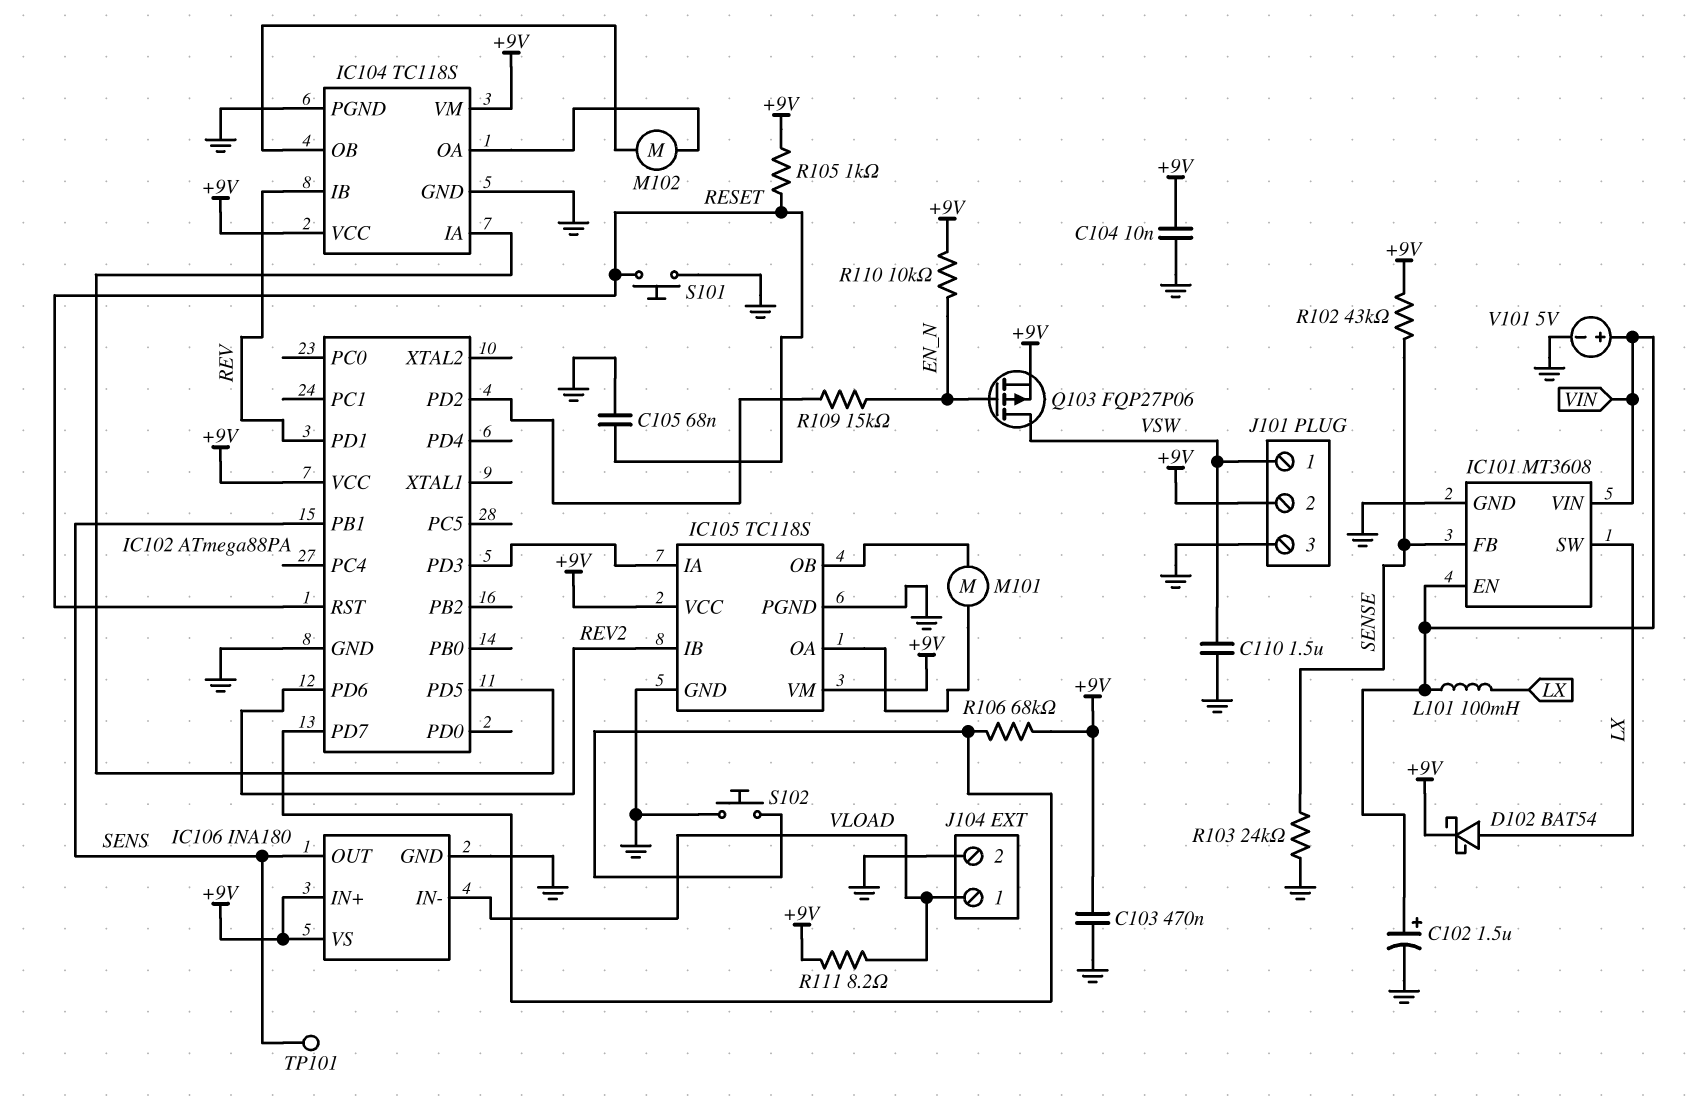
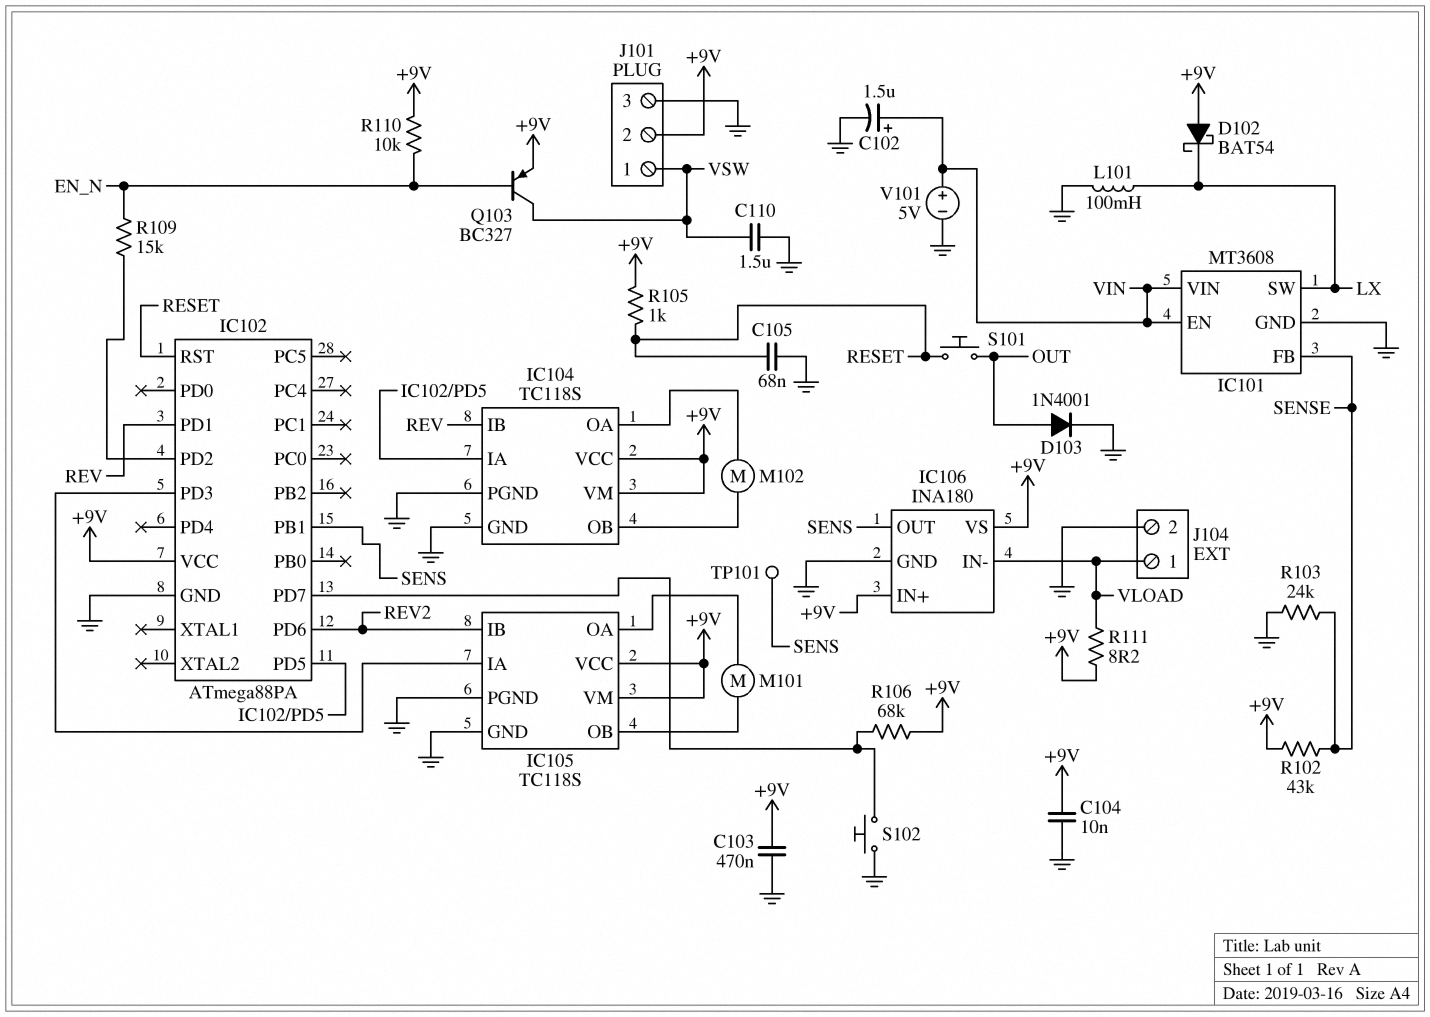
D102: schottky BAT54 (A LX, K +9V) -> schottky BAT54 (A +9V, K LX)
D103: none -> diode 1N4001 (A OUT, K GND)
L101: 100mH (LX, VIN) -> 100mH (GND, LX)
Q103: PMOS FQP27P06 (G EN_N, D VSW, S +9V) -> PNP BC327 (B EN_N, C VSW, E +9V)
S101: button (GND, RESET) -> button (OUT, RESET)

